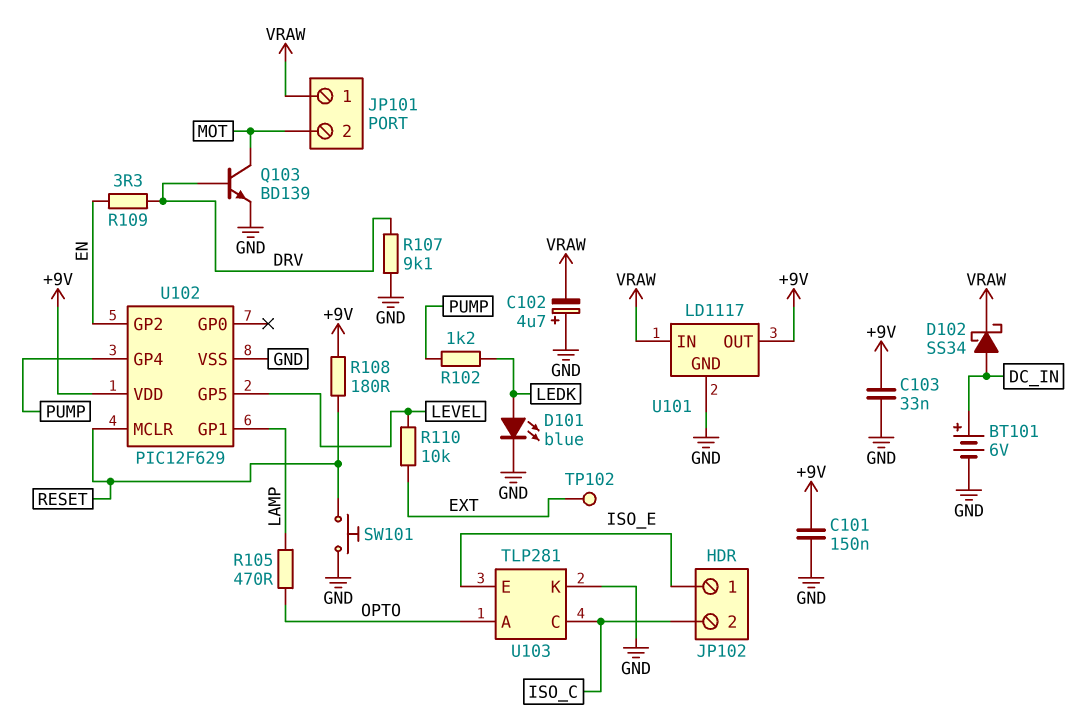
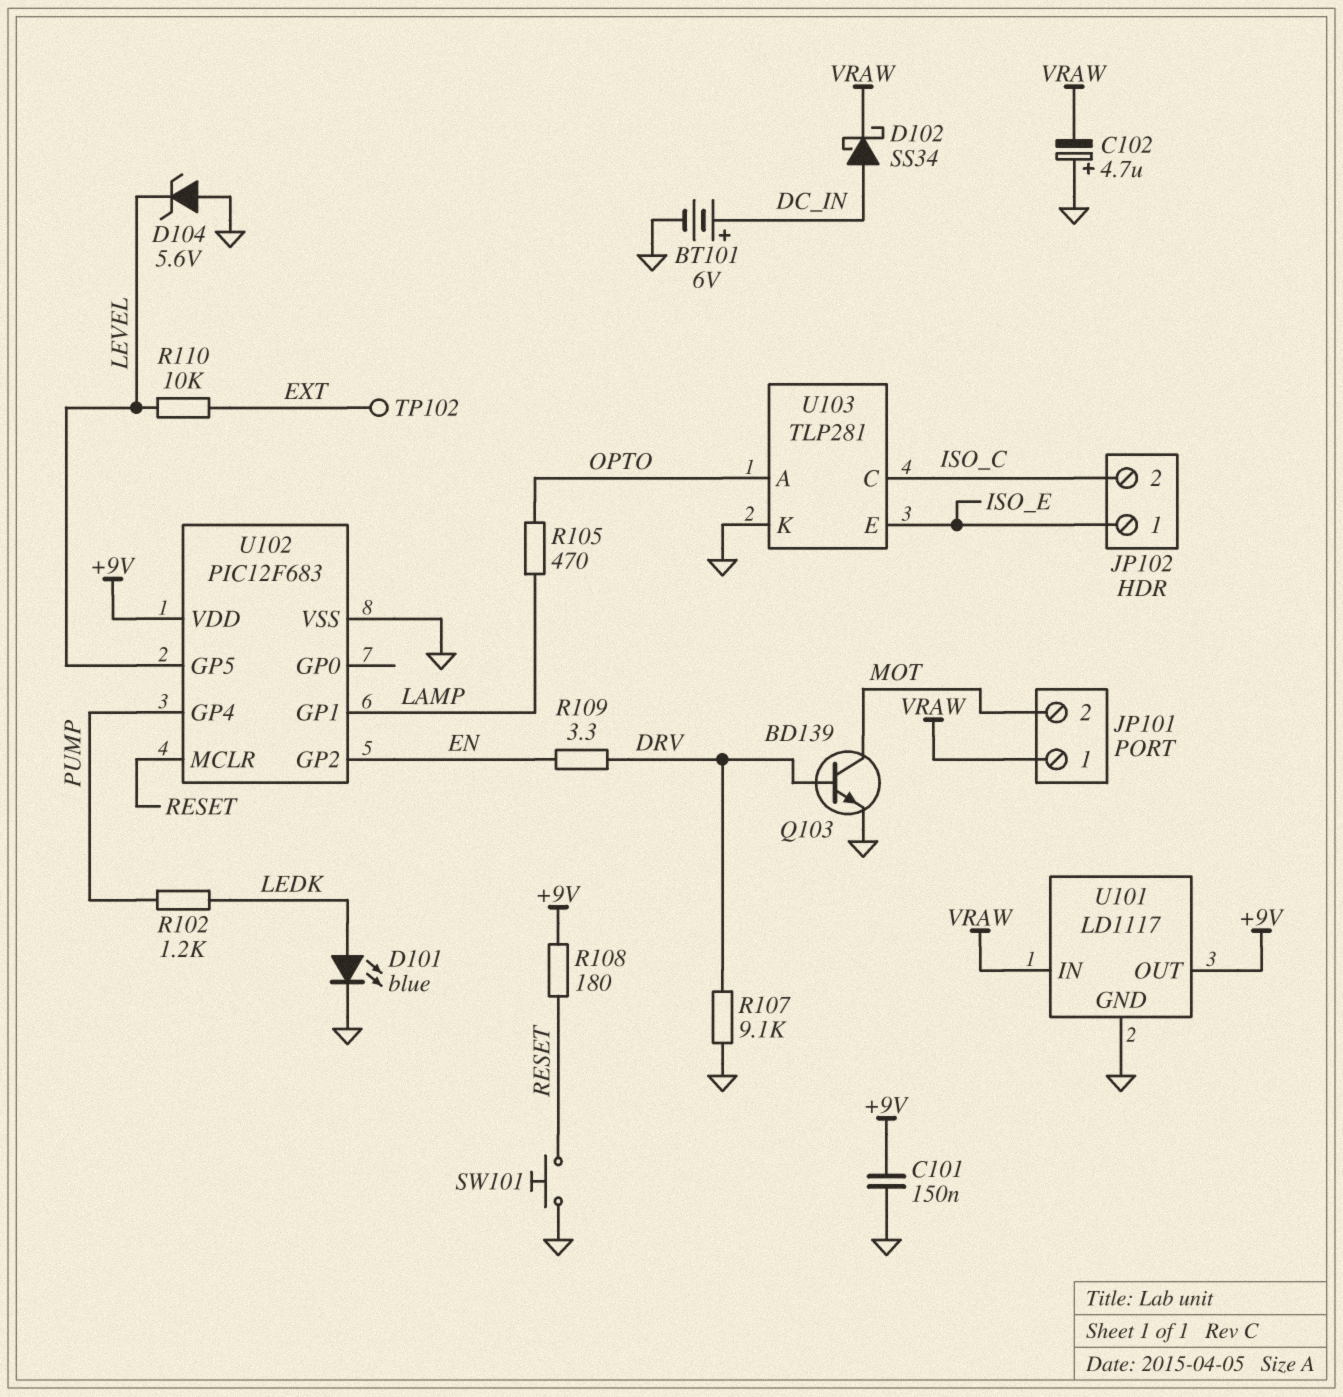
C103: 33nF (+9V, GND) -> none
D104: none -> zener 5.6V (A GND, K LEVEL)
U102: PIC12F629 -> PIC12F683

